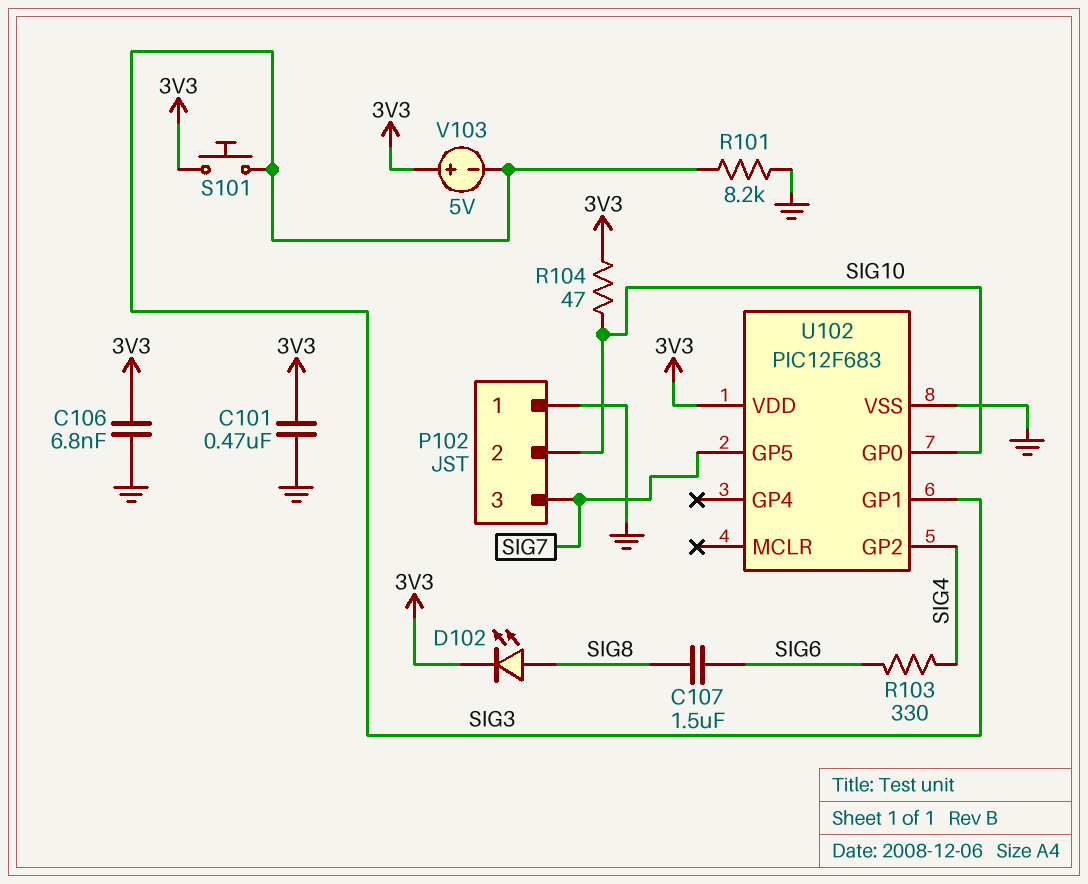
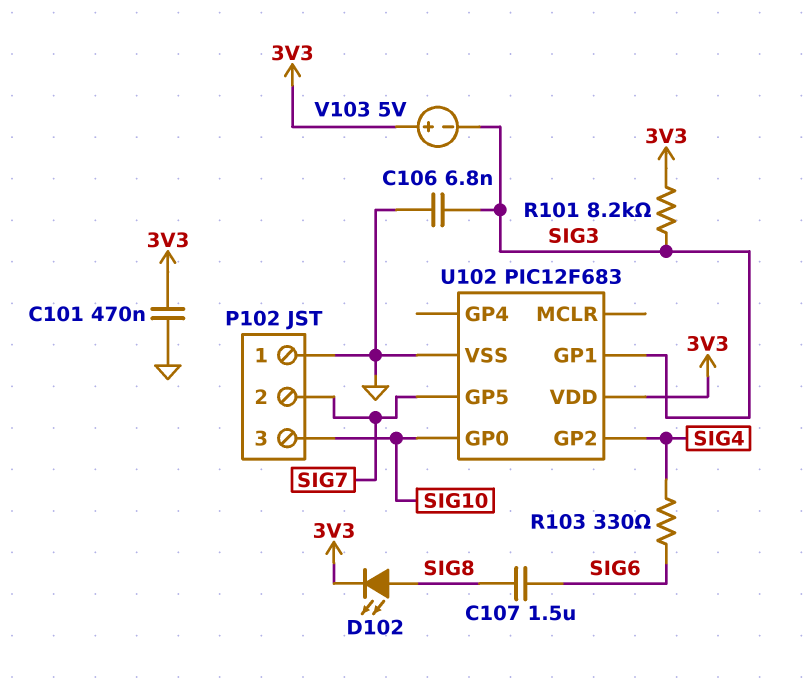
C106: 6.8nF (3V3, GND) -> 6.8nF (GND, SIG3)
P102 pin 2: SIG10 -> SIG7
P102 pin 3: SIG7 -> SIG10
R101: 8.2k (GND, SIG3) -> 8.2k (3V3, SIG3)
R104: 47 (3V3, SIG10) -> none
S101: button (3V3, SIG3) -> none

